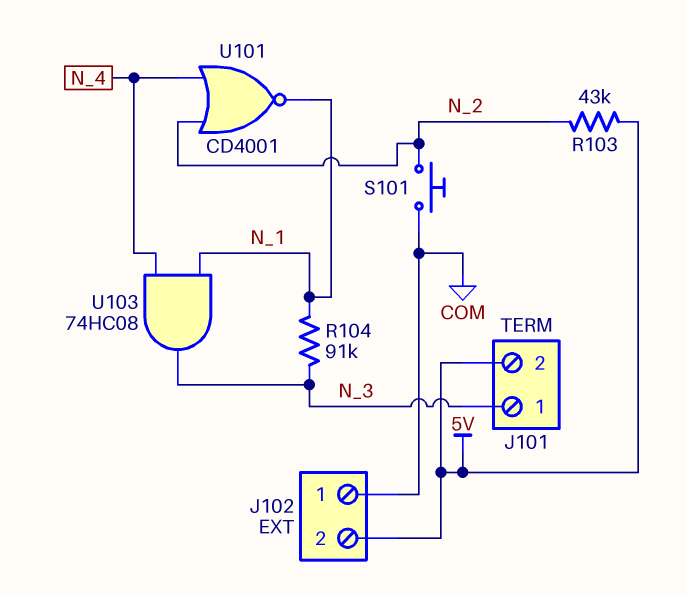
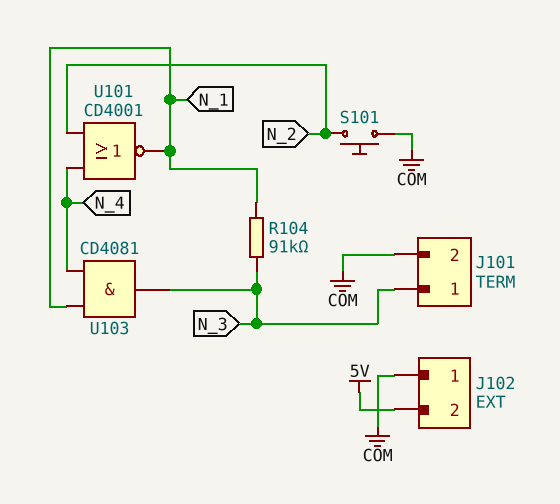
J101 pin 2: 5V -> COM
R103: 43k (5V, N_2) -> none
U103: AND 74HC08 (in N_1, in N_4, out N_3) -> AND CD4081 (in N_1, in N_4, out N_3)

